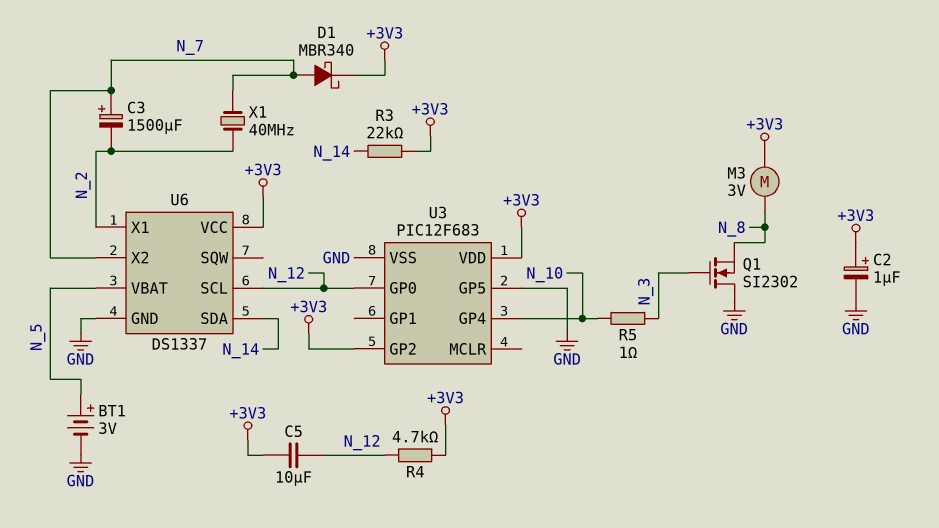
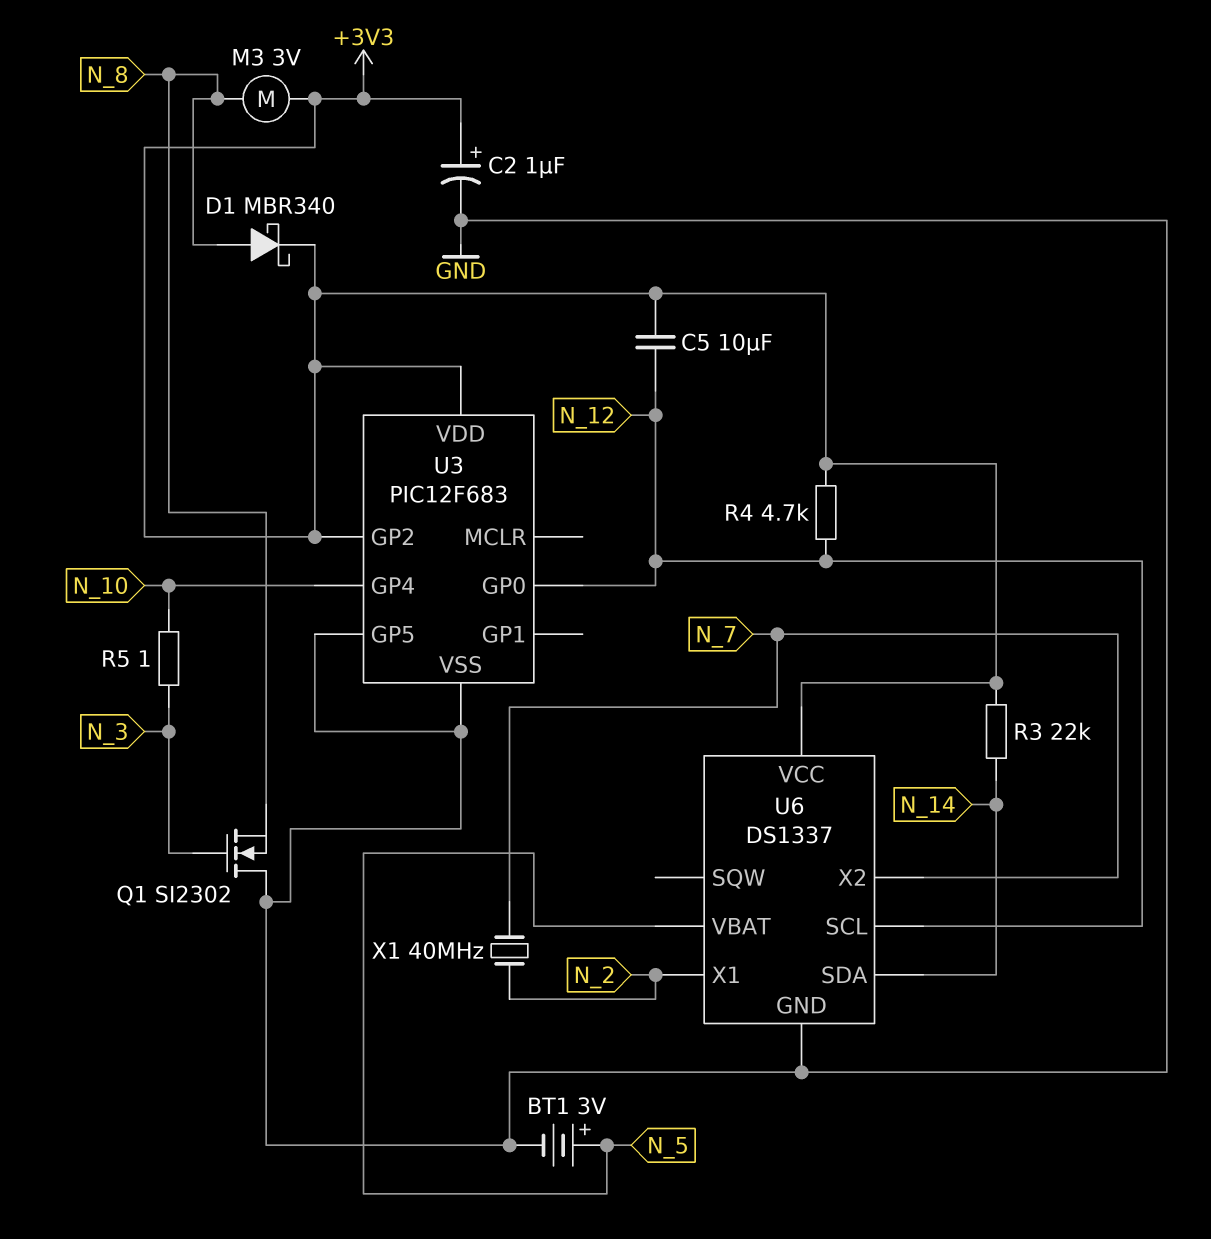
C3: 1500uF (plus N_7, minus N_2) -> none
D1: schottky MBR340 (A N_7, K +3V3) -> schottky MBR340 (A N_8, K +3V3)

